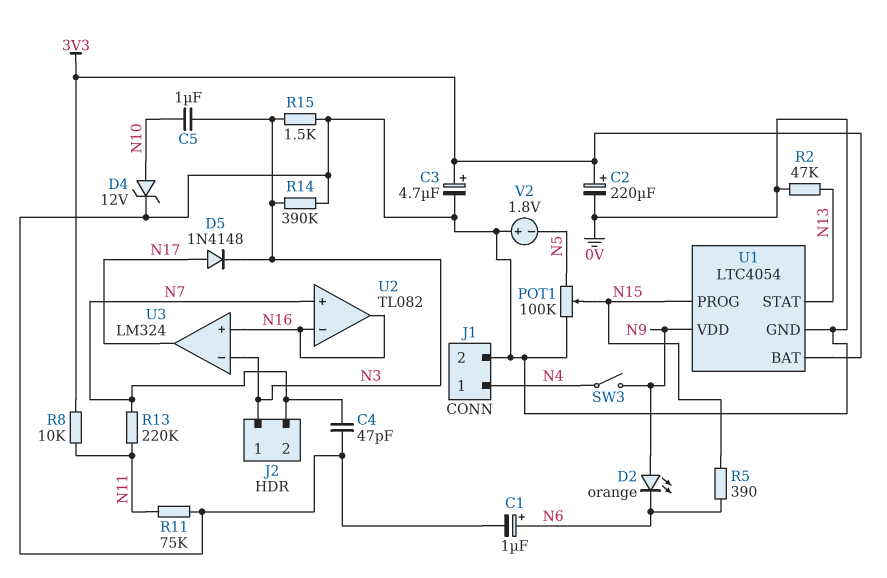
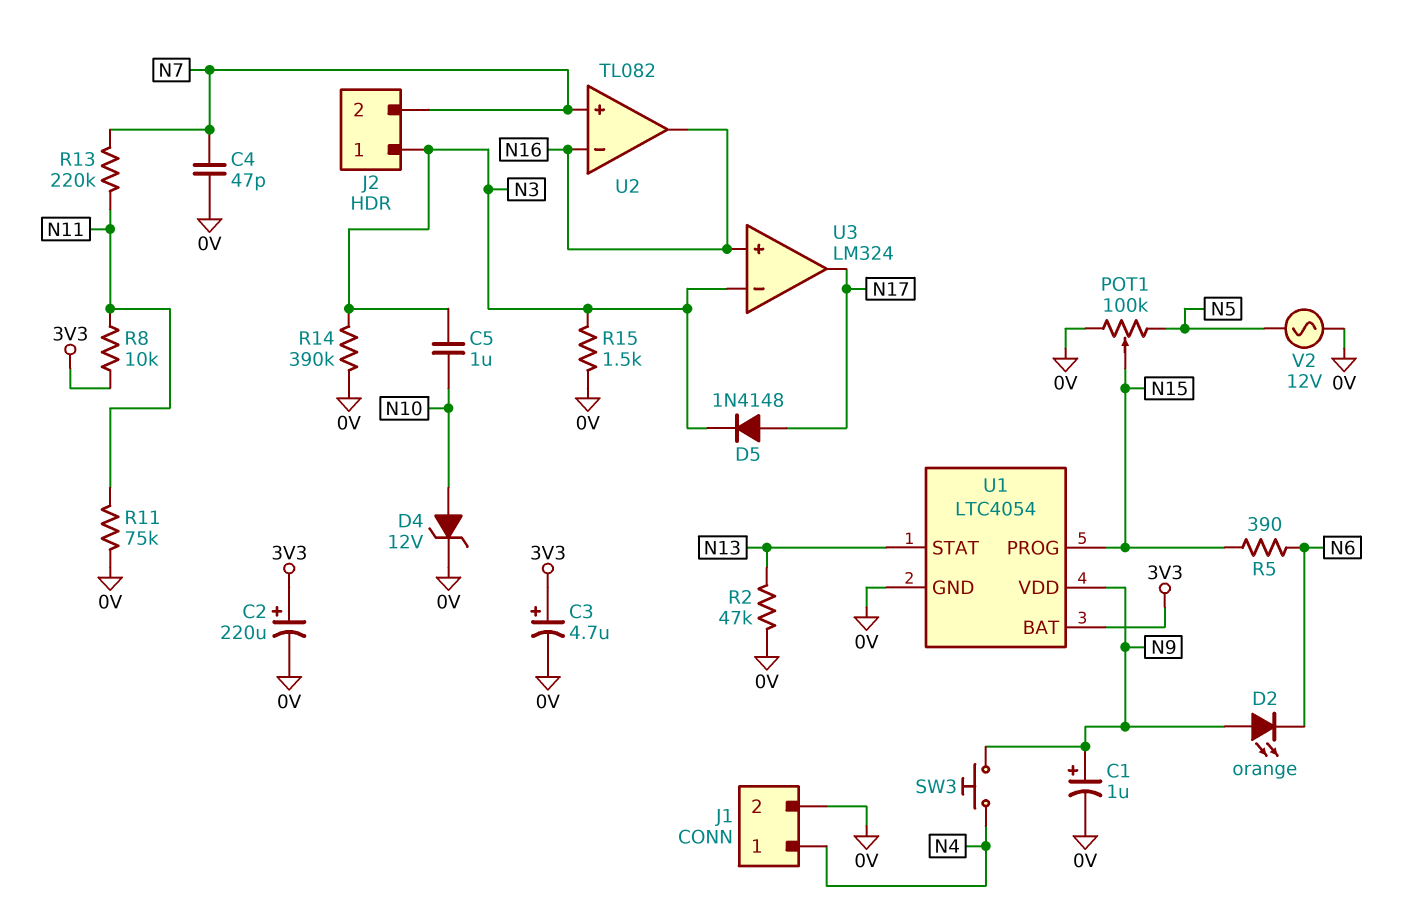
C1: 1uF (plus N6, minus 0V) -> 1uF (plus N9, minus 0V)
SW3: switch (N4, N9) -> button (N4, N9)
V2: 1.8V (plus 0V, minus N5) -> AC 12V (0V, N5)

